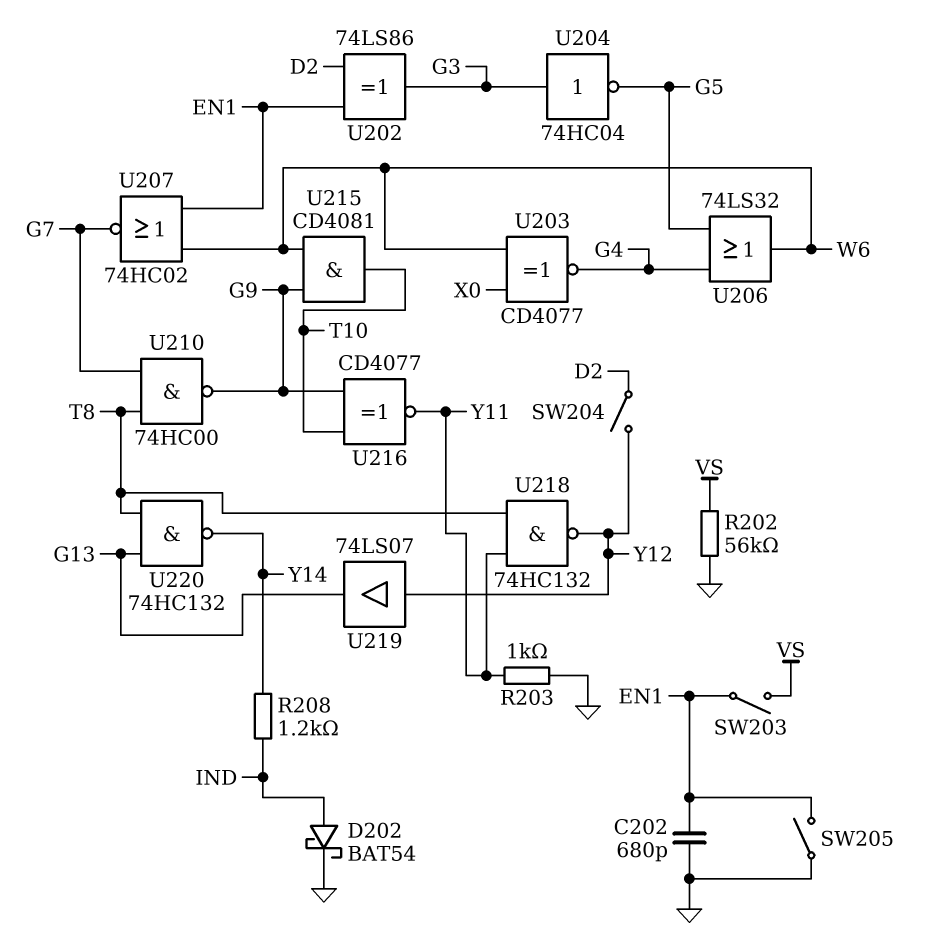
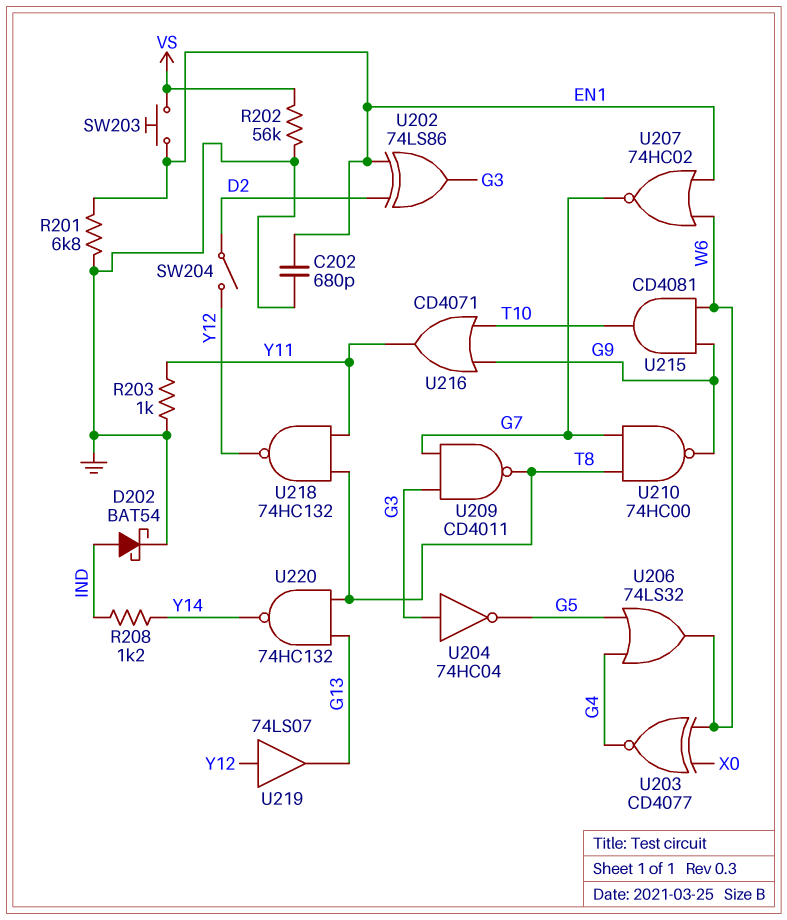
R201: none -> 6.8k (EN1, GND)
SW203: switch (EN1, VS) -> button (EN1, VS)
SW205: switch (EN1, GND) -> none
U209: none -> NAND CD4011 (in G3, in G7, out T8)
U216: XNOR CD4077 (in G9, in T10, out Y11) -> OR CD4071 (in G9, in T10, out Y11)

